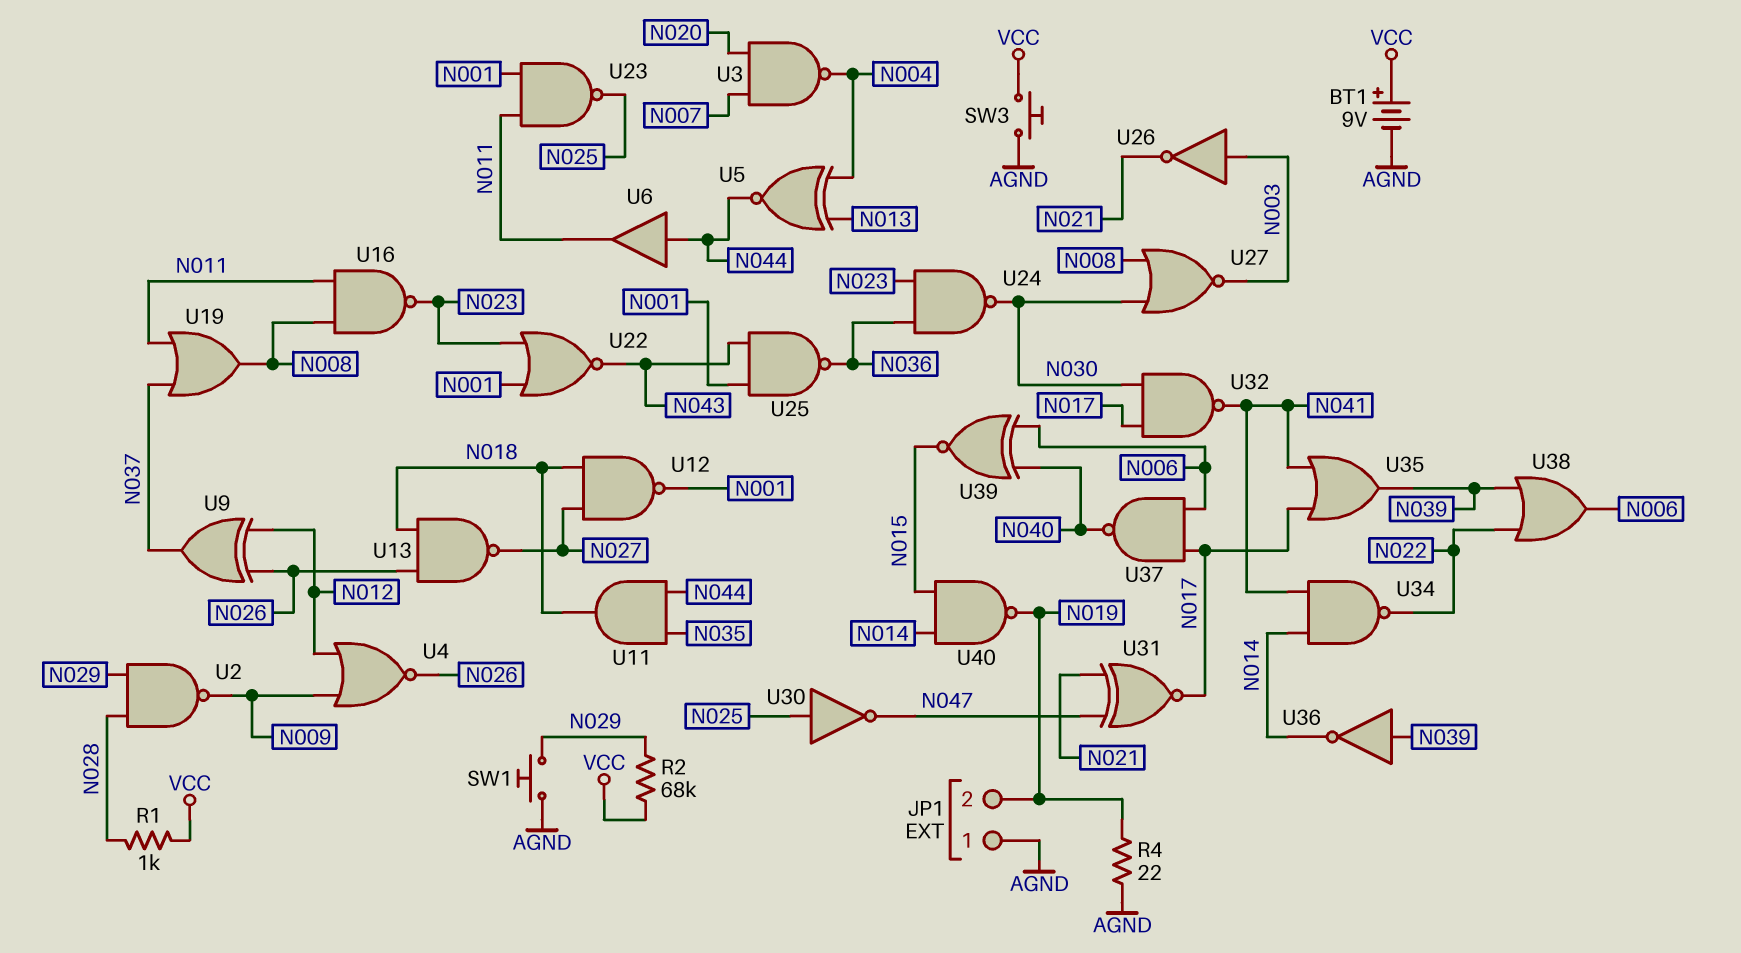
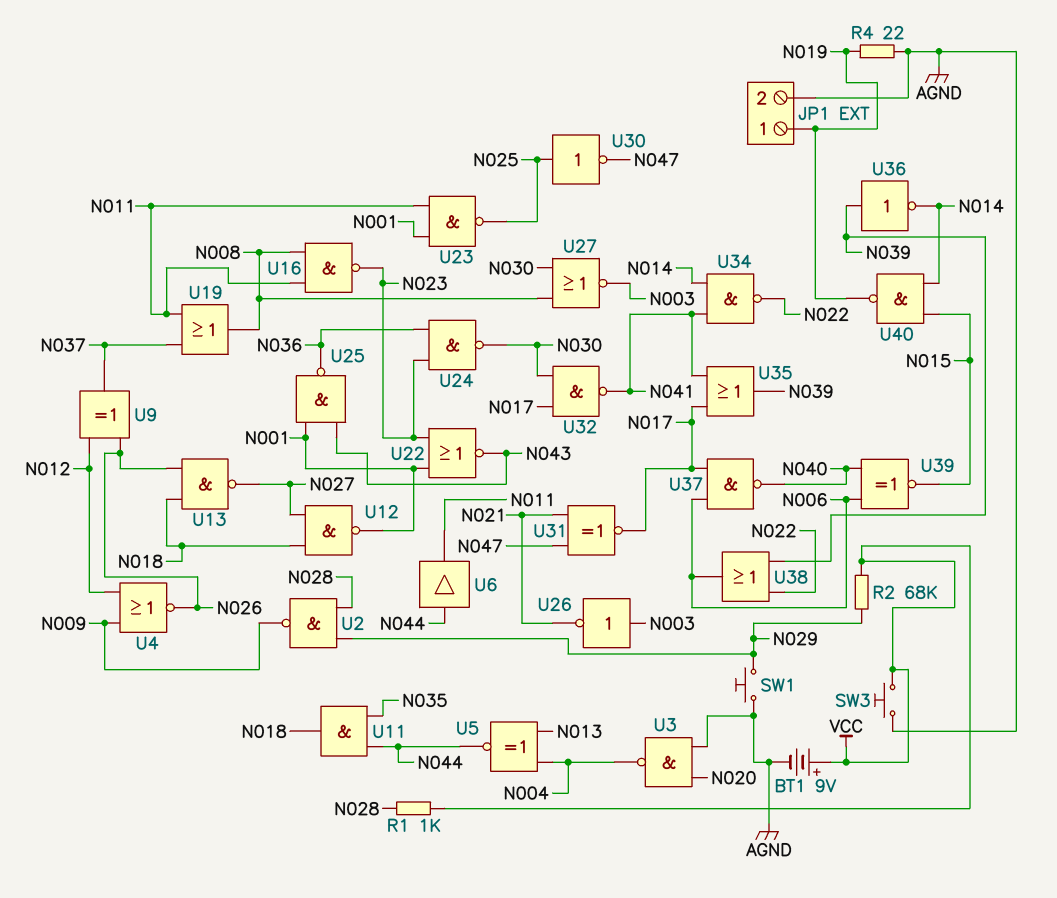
JP1 pin 1: AGND -> N019
JP1 pin 2: N019 -> AGND
U3: NAND (in N007, in N020, out N004) -> NAND (in AGND, in N020, out N004)

